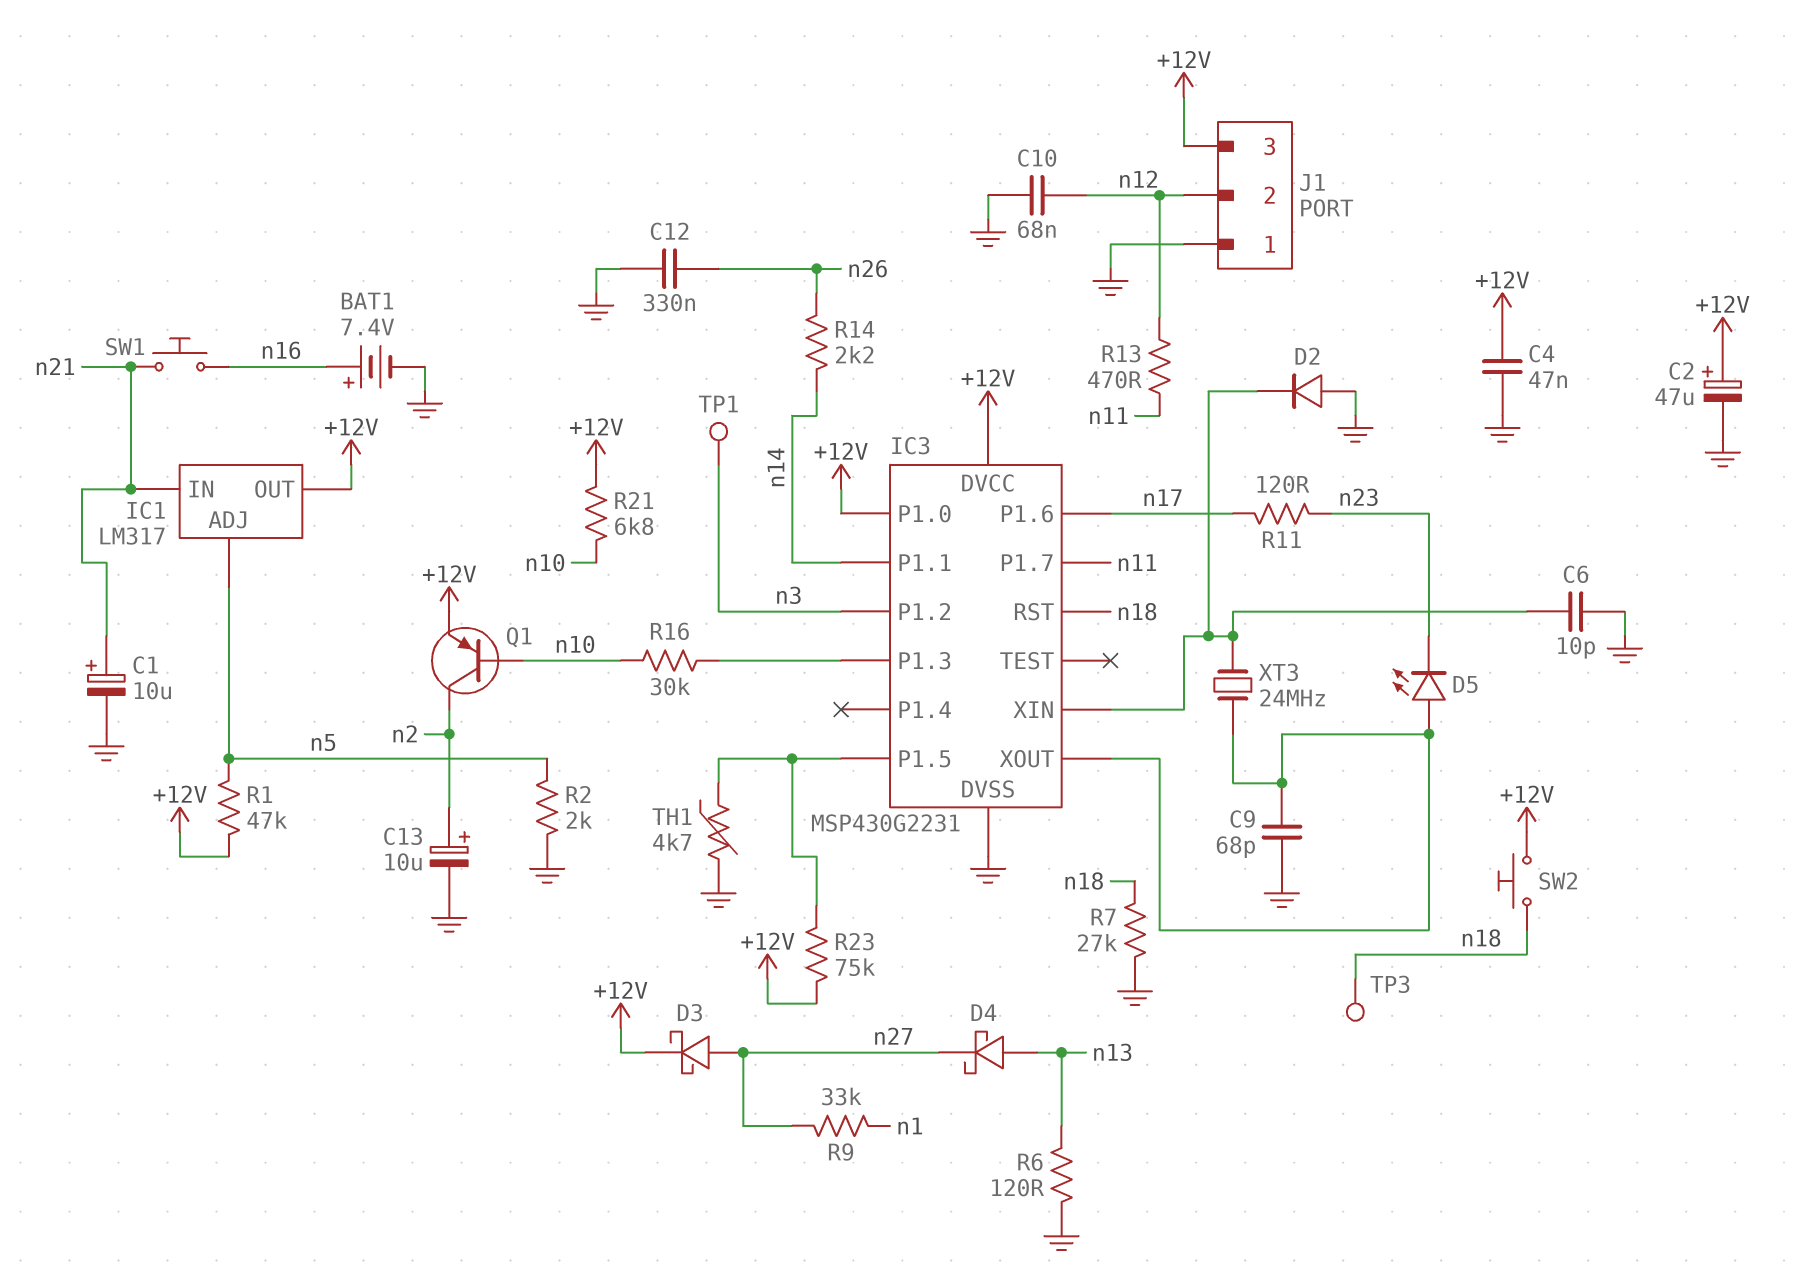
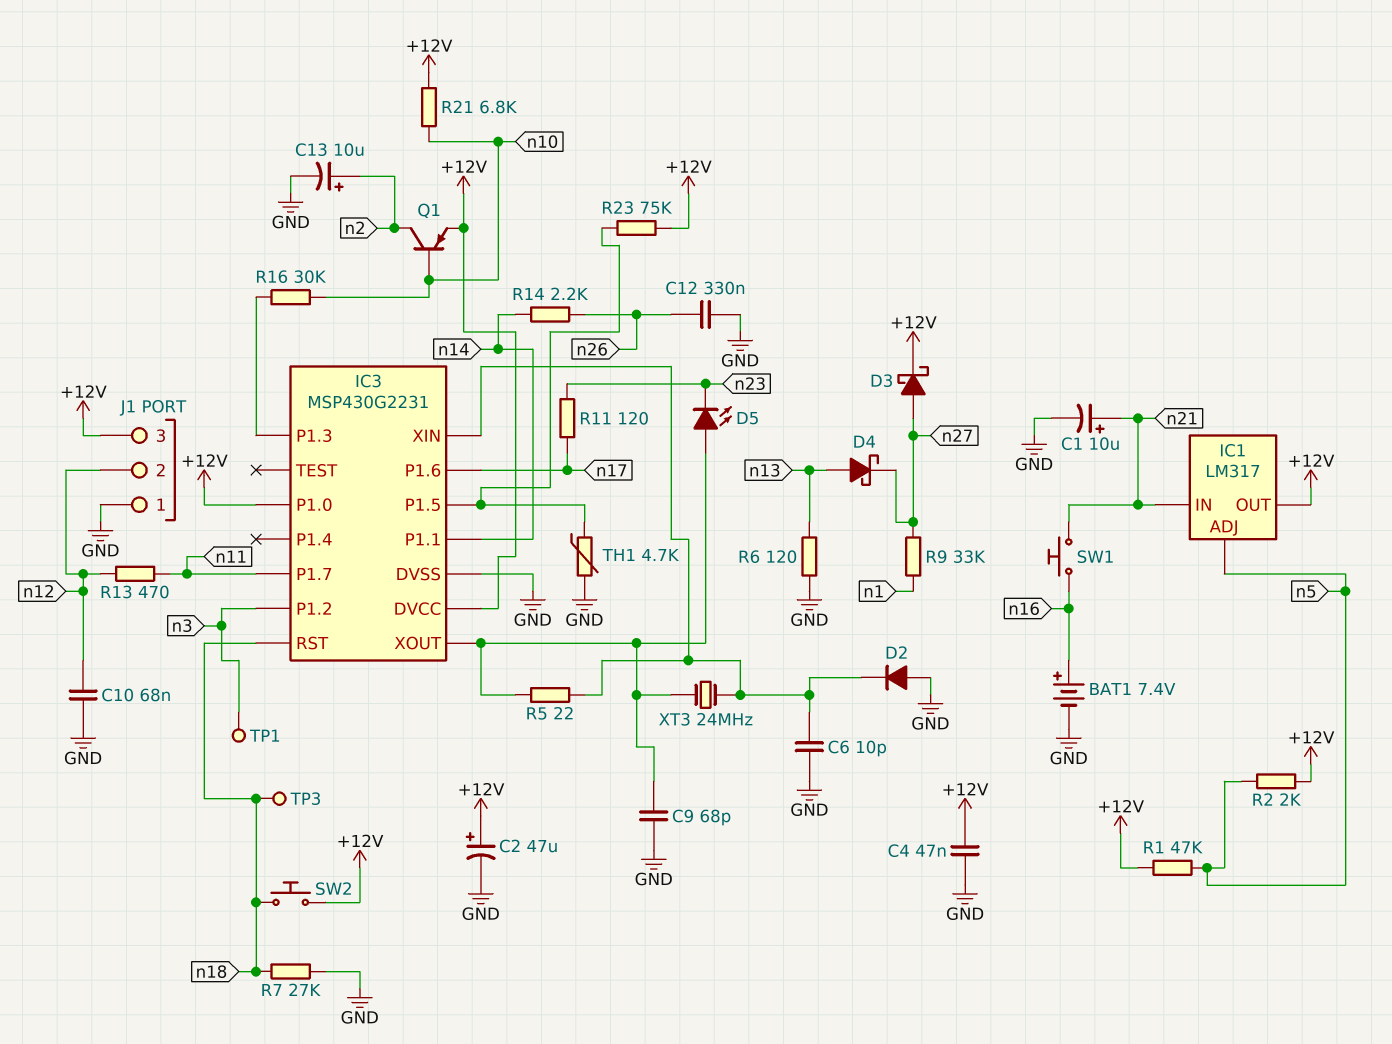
R2: 2k (GND, n5) -> 2k (+12V, n5)
R5: none -> 22 (IC3/XIN, IC3/XOUT)

